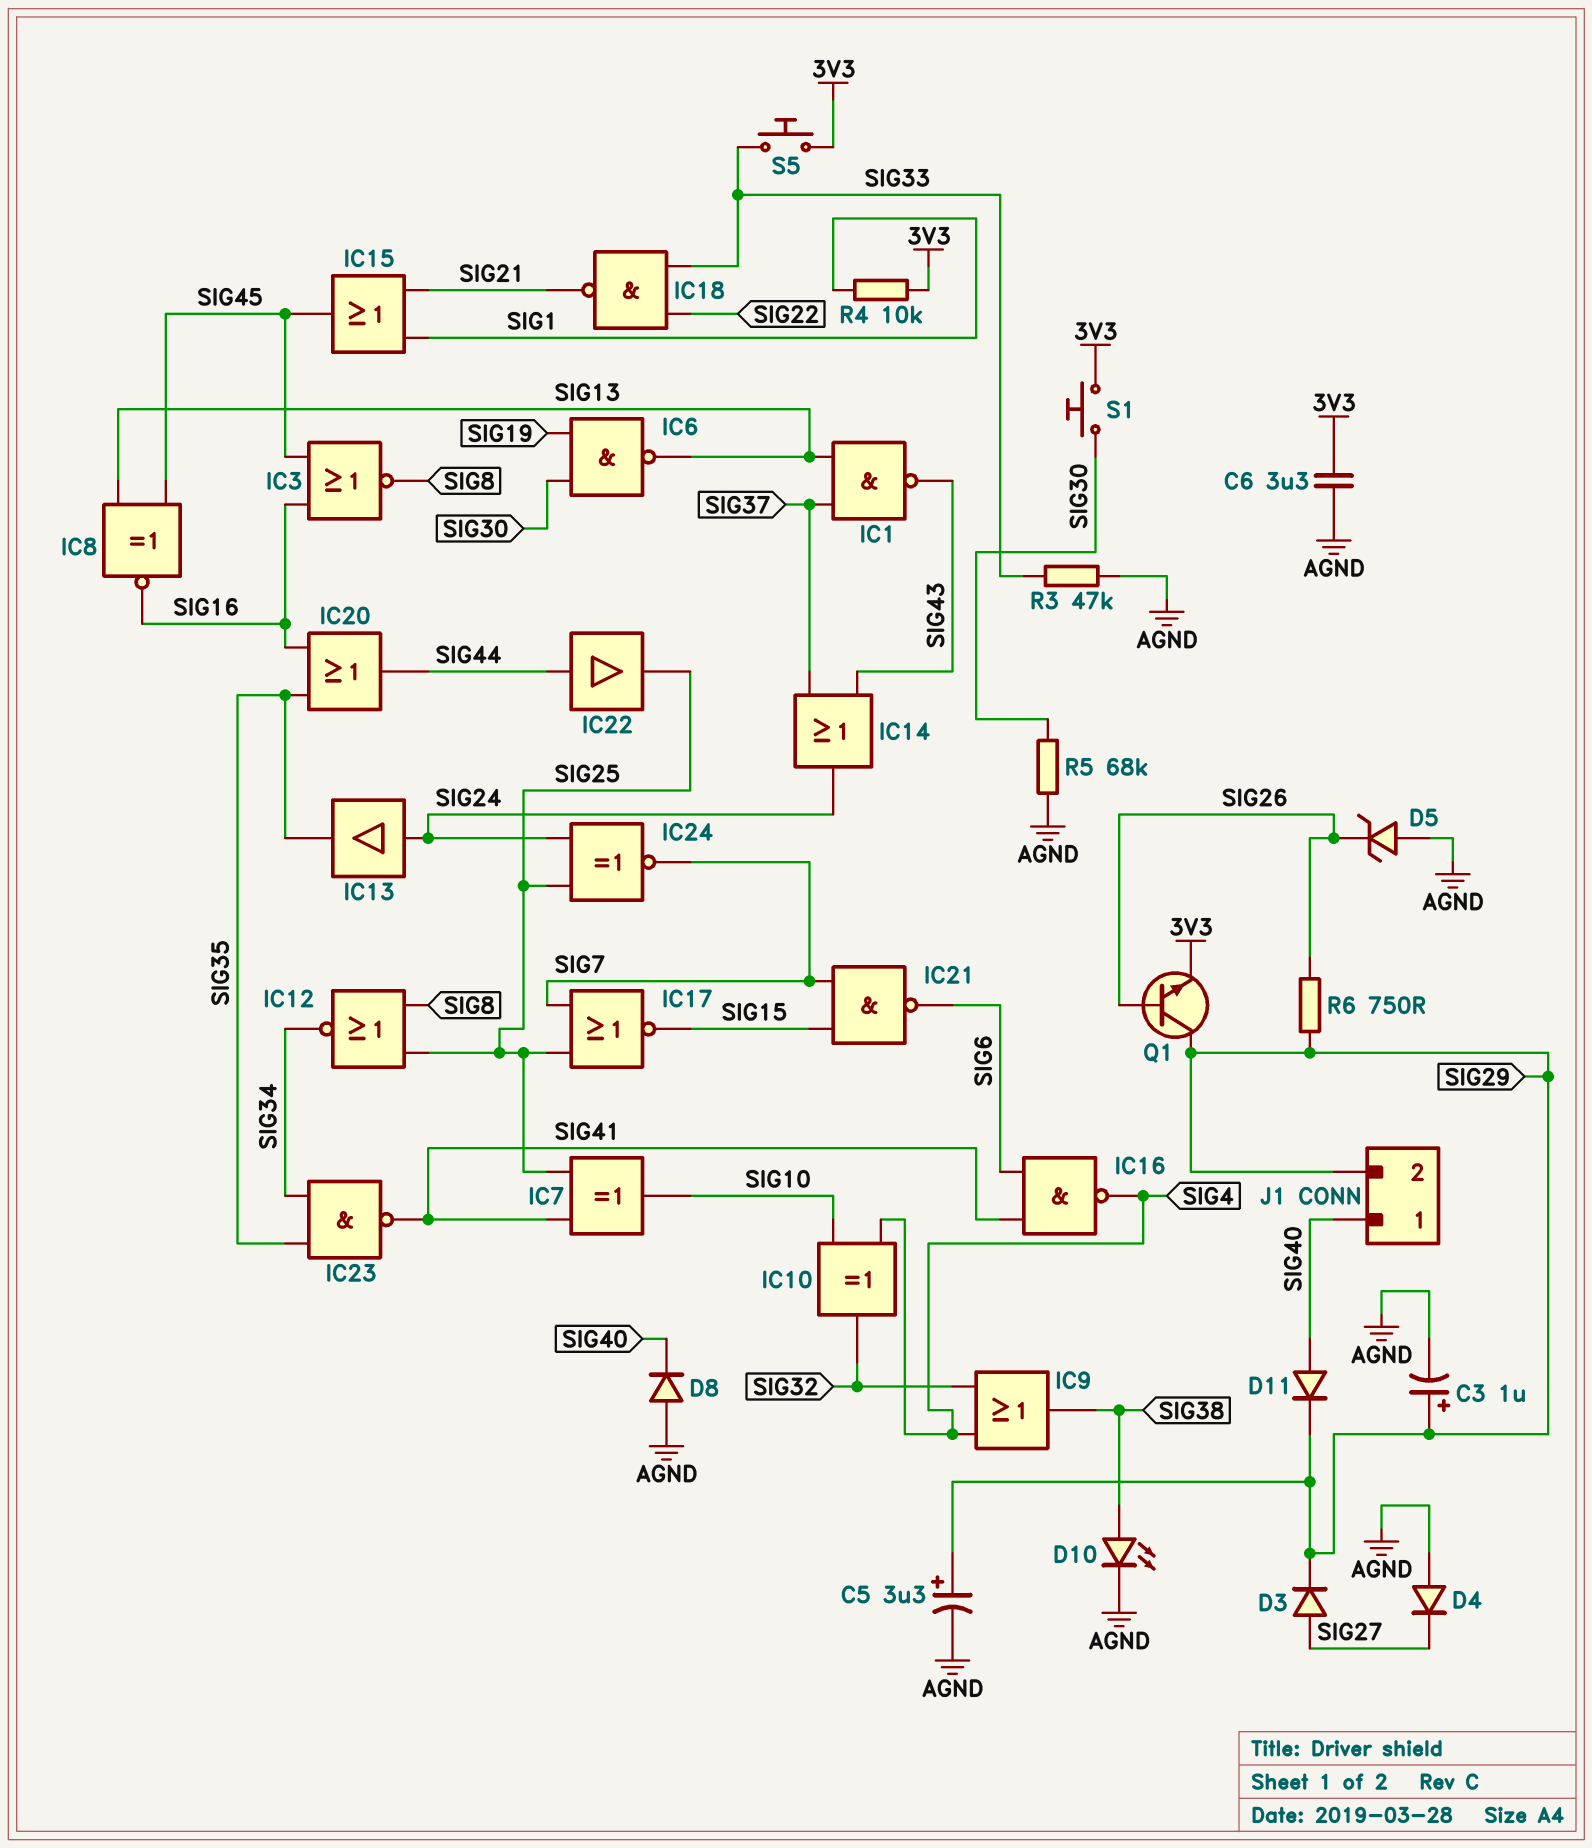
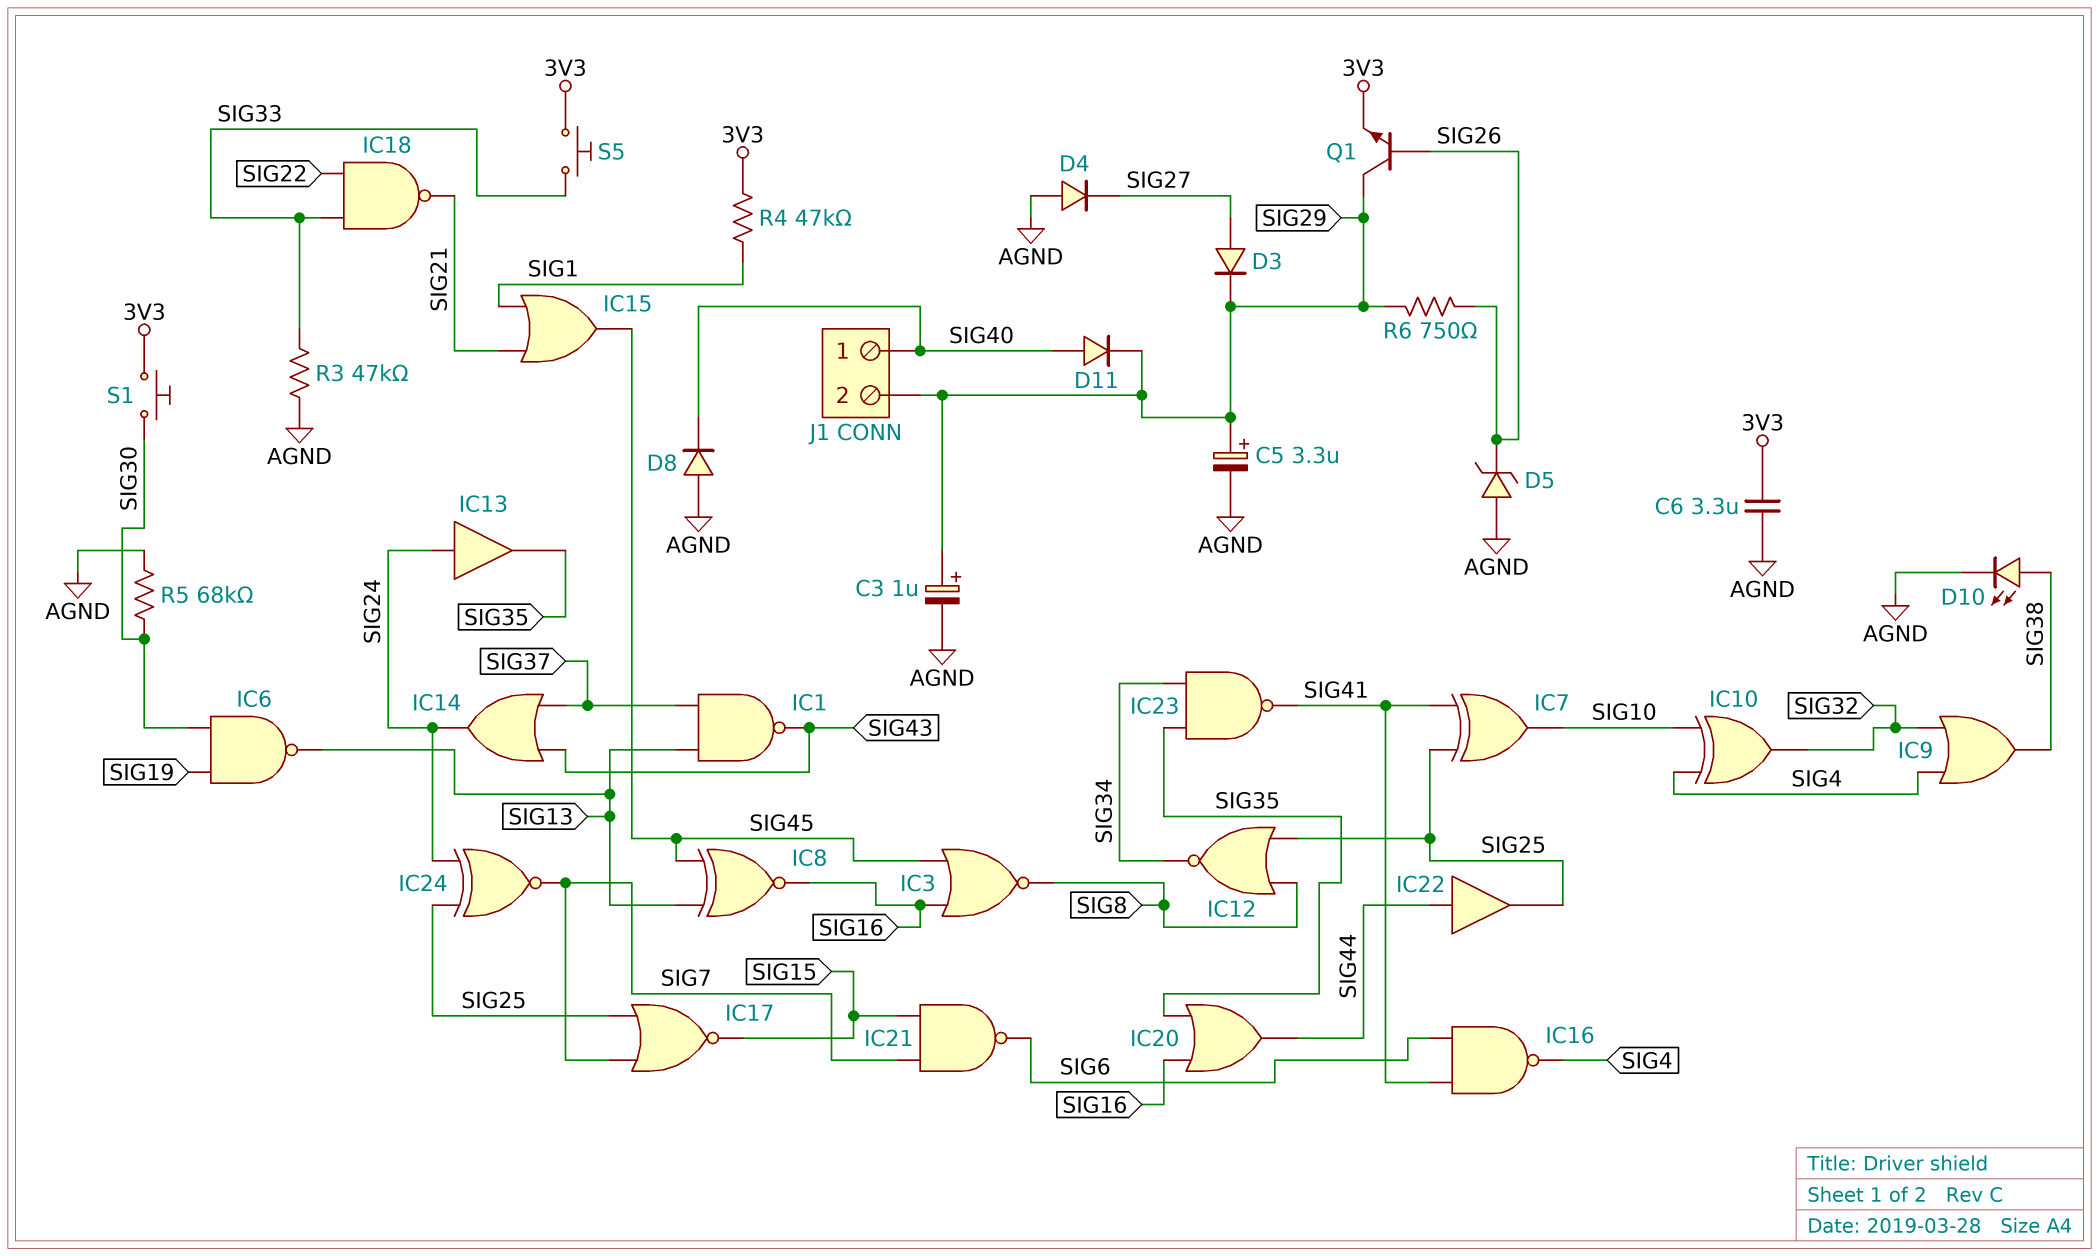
R4: 10k (3V3, SIG1) -> 47k (3V3, SIG1)

